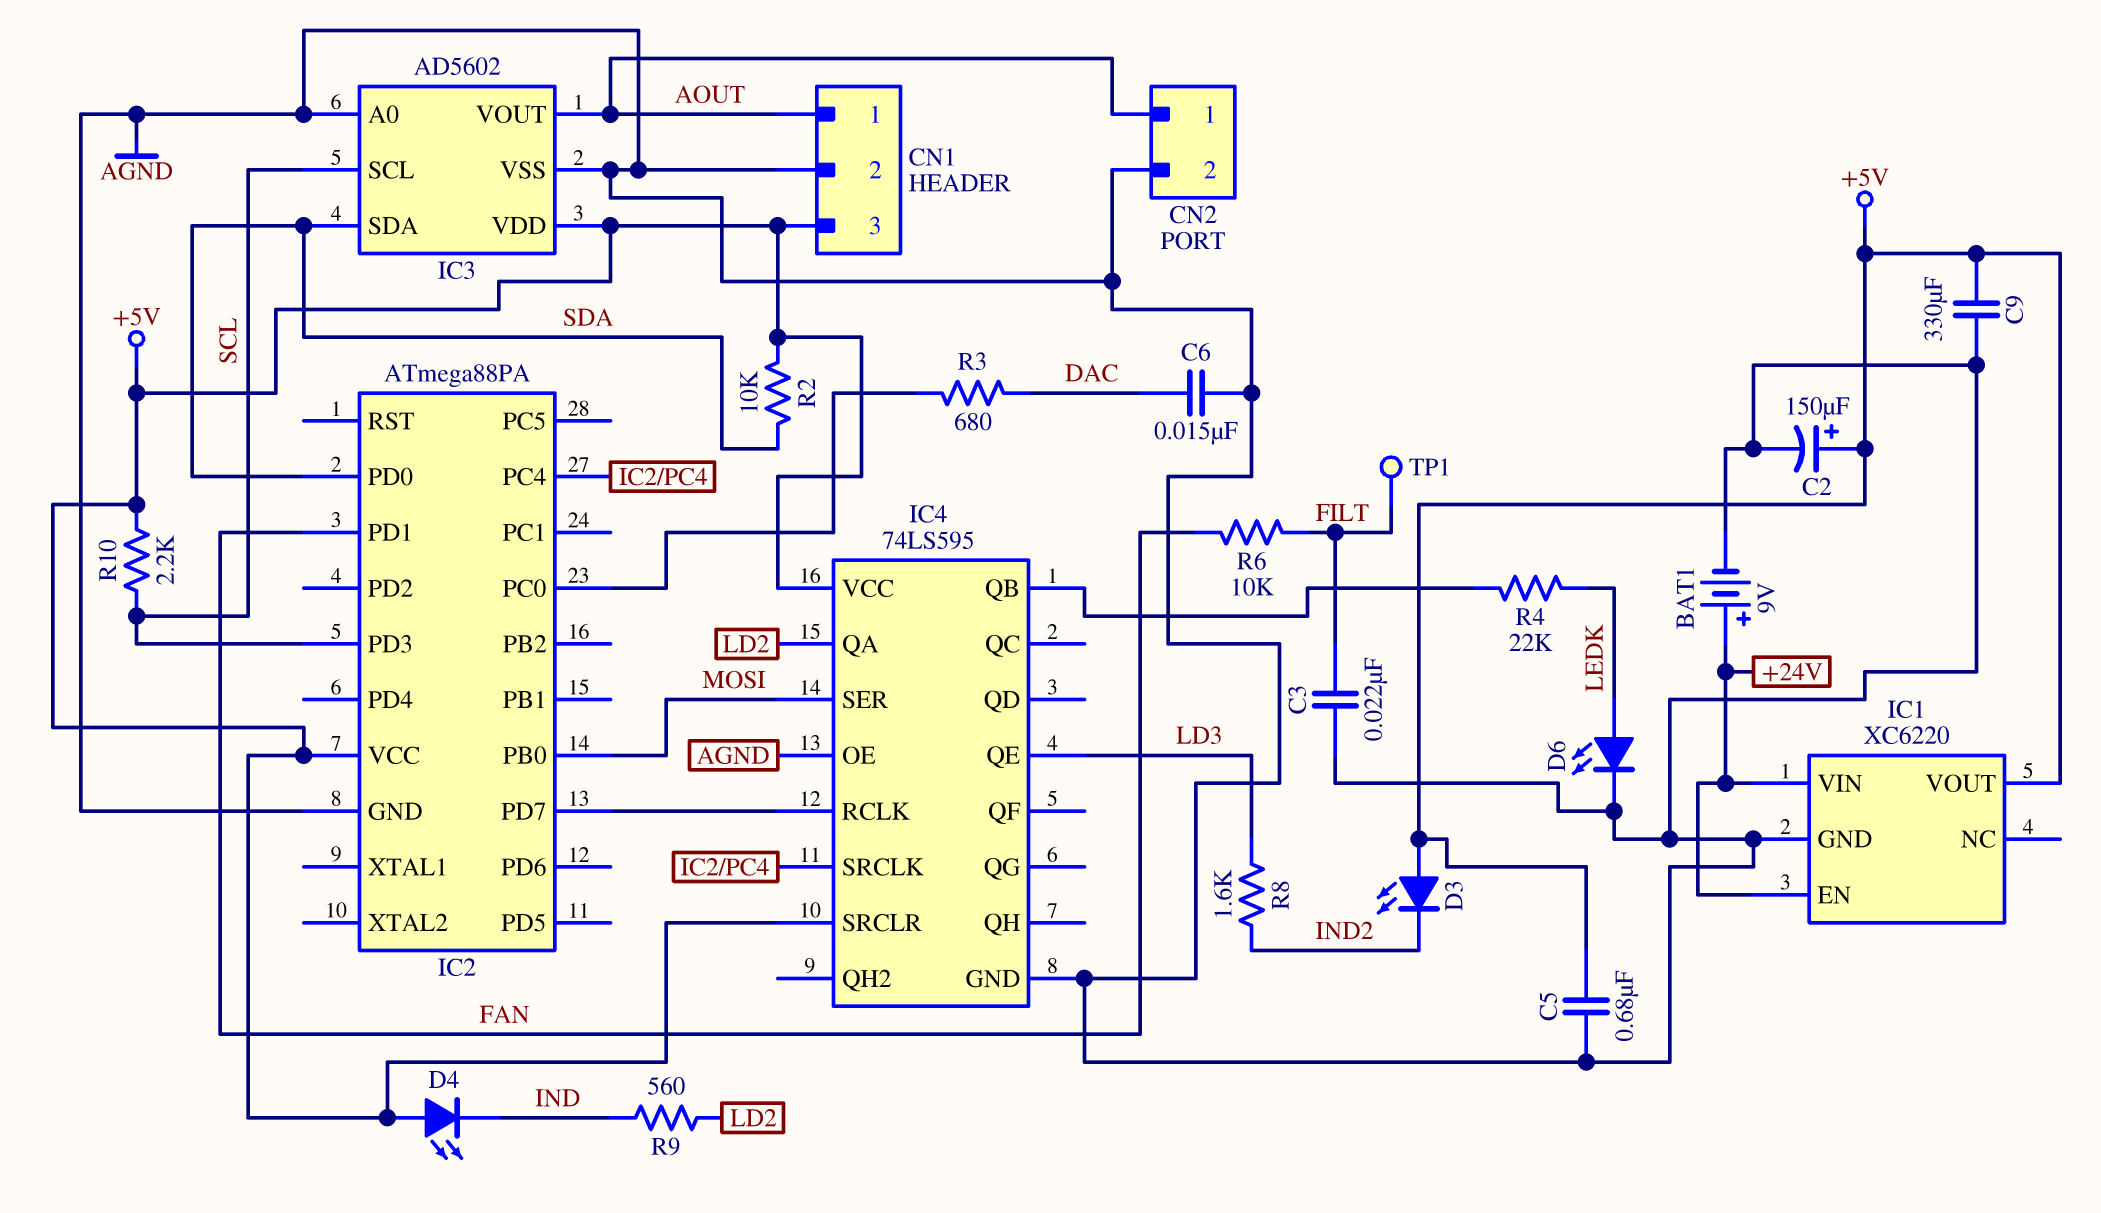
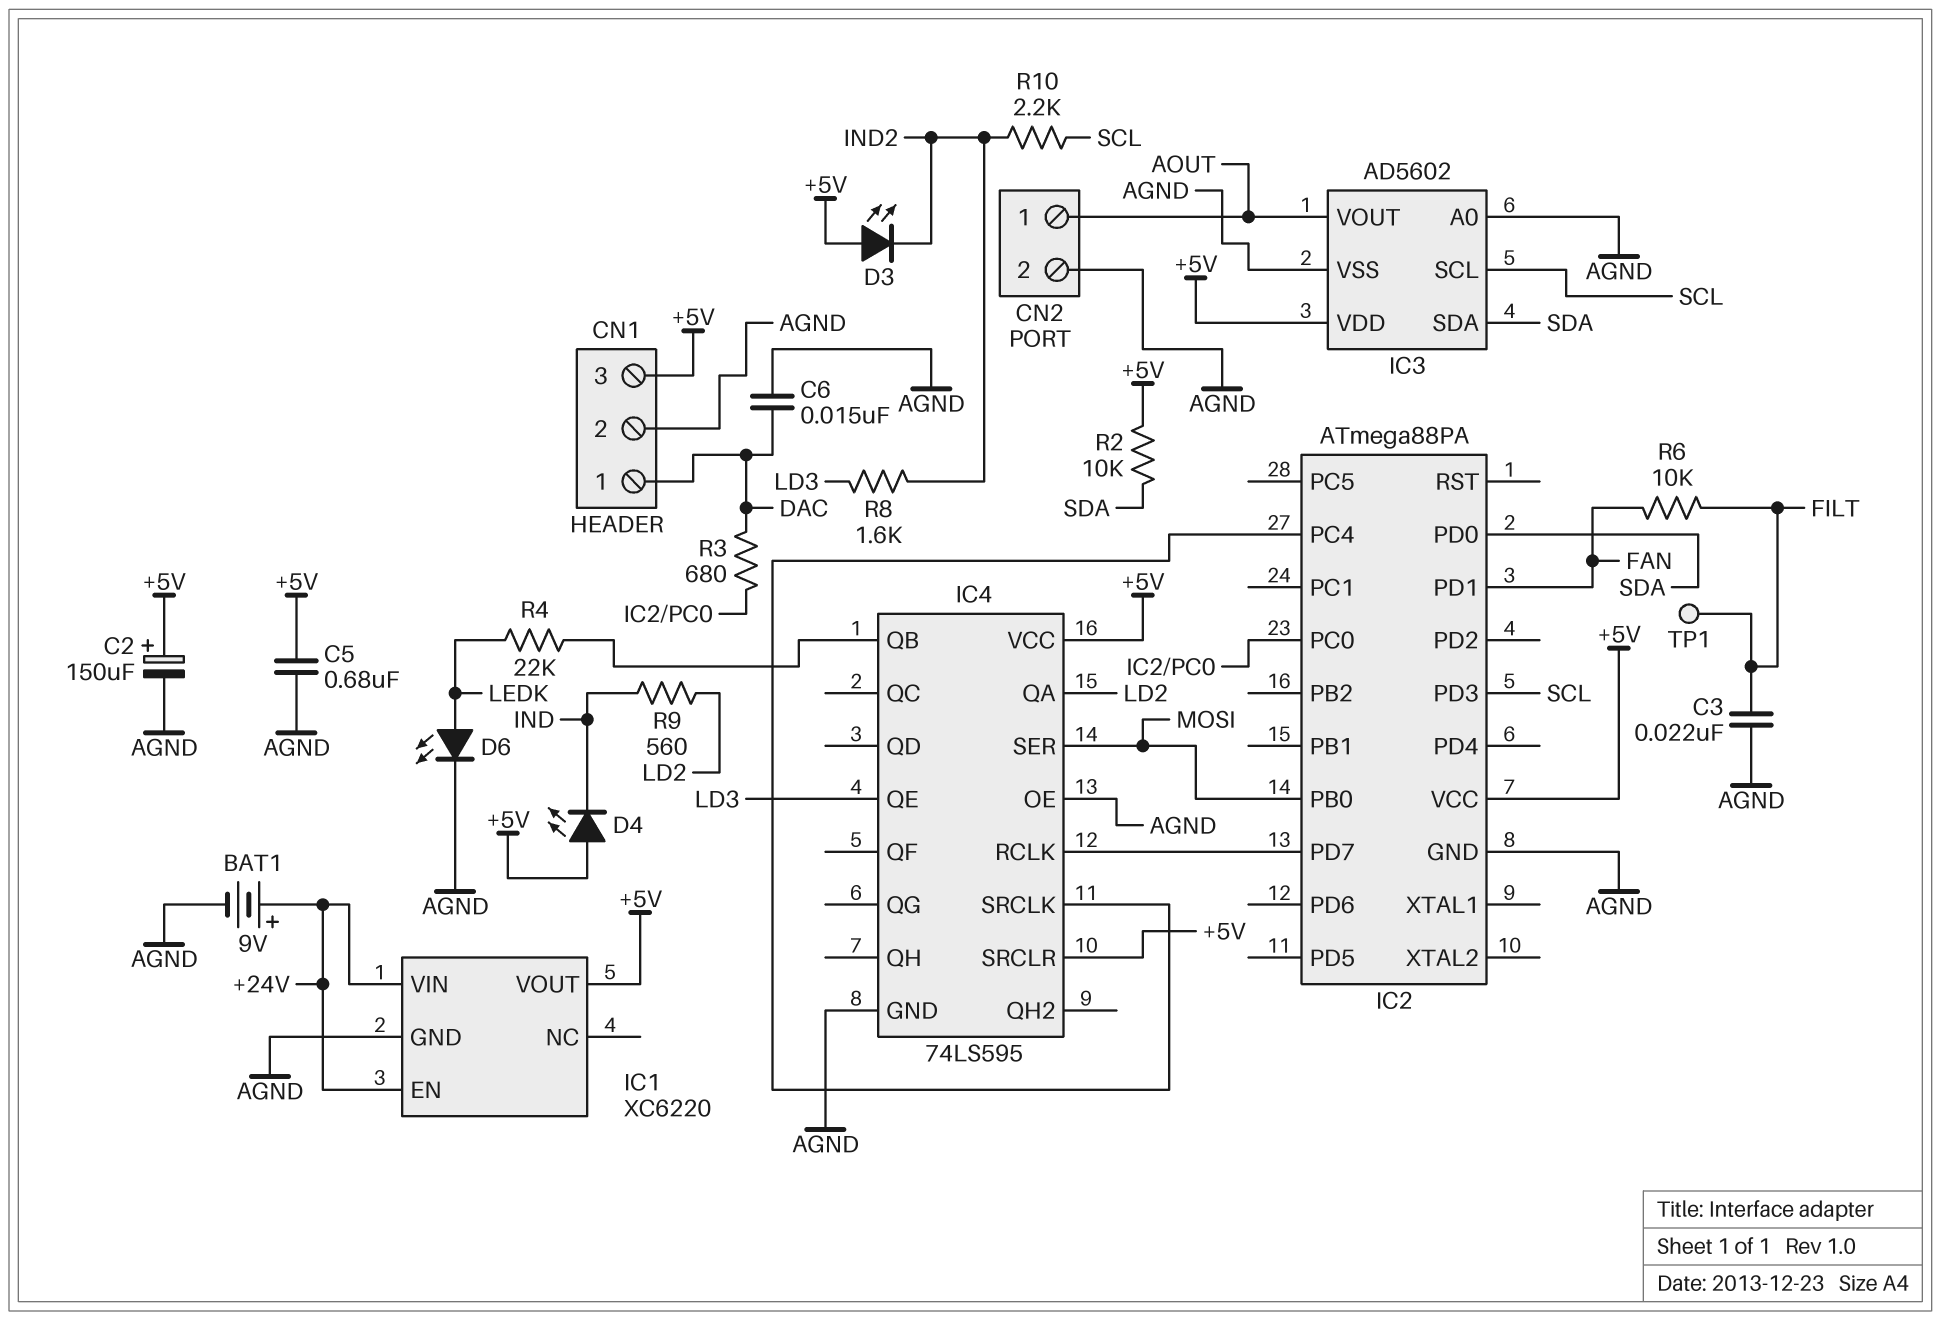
C9: 330uF (+5V, AGND) -> none
CN1 pin 1: AOUT -> DAC
R10: 2.2k (+5V, SCL) -> 2.2k (IND2, SCL)

